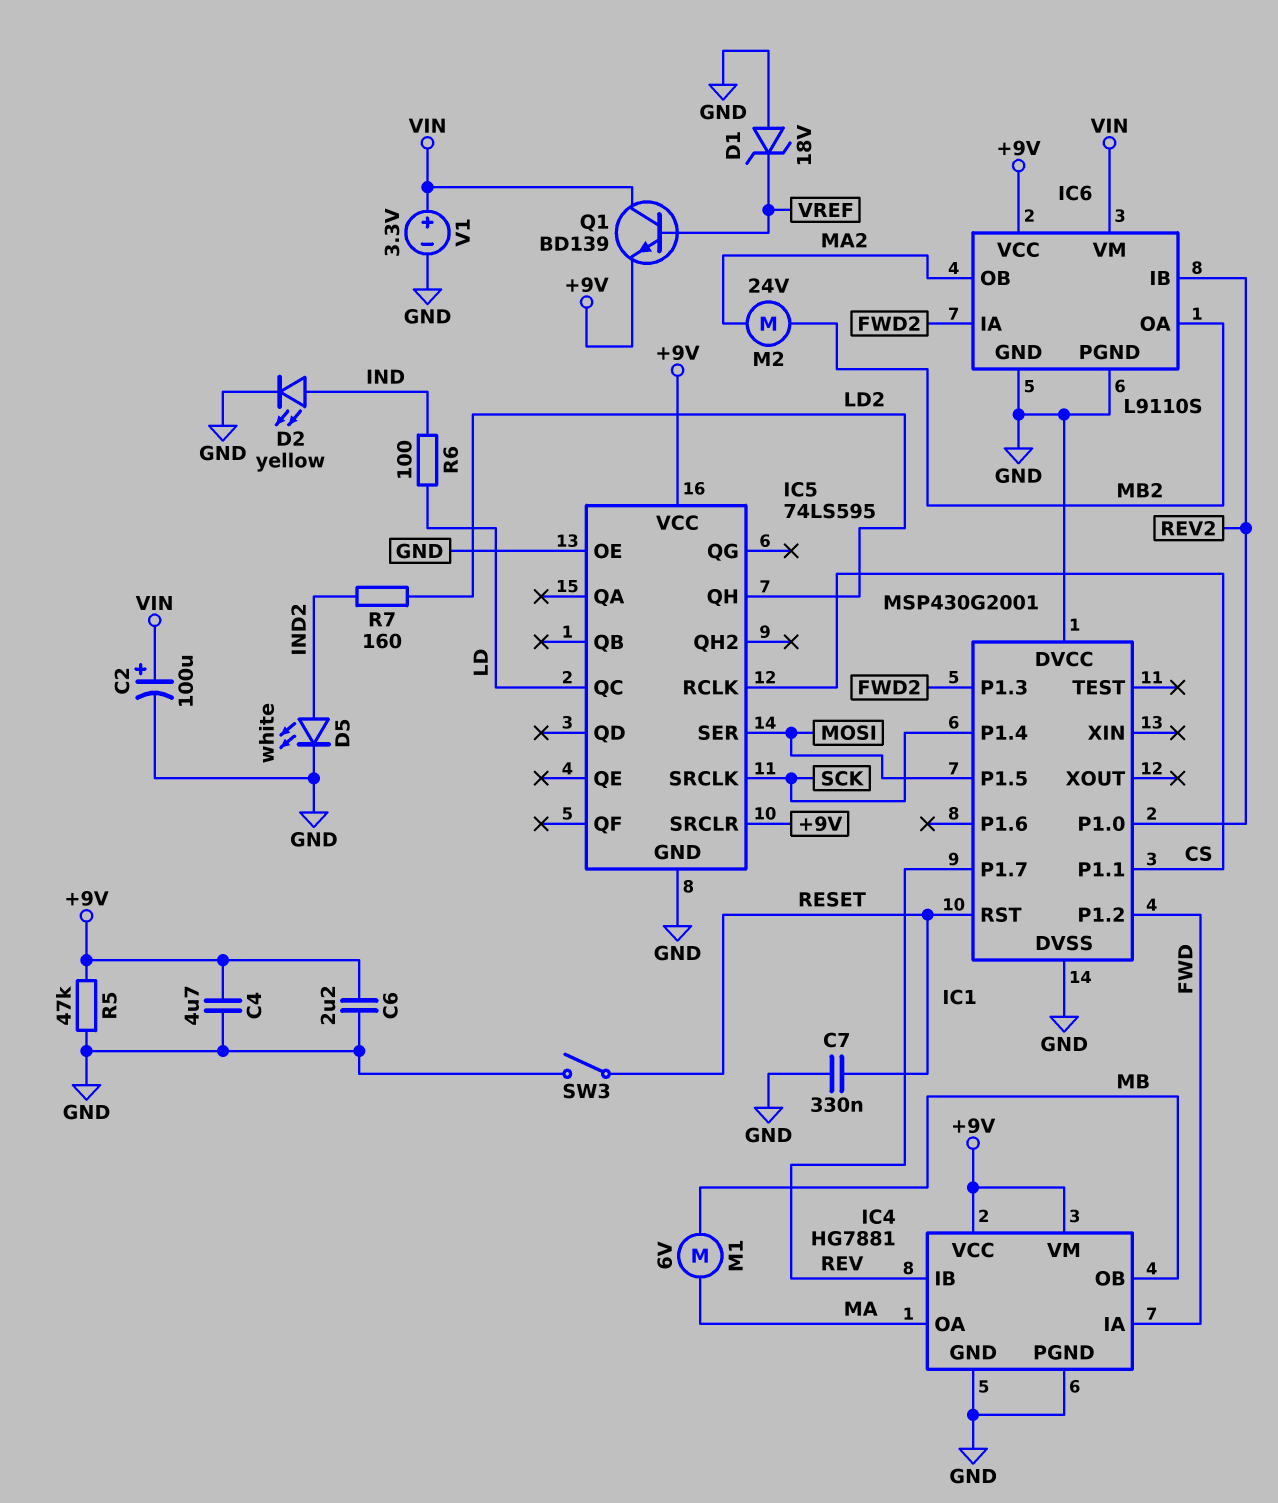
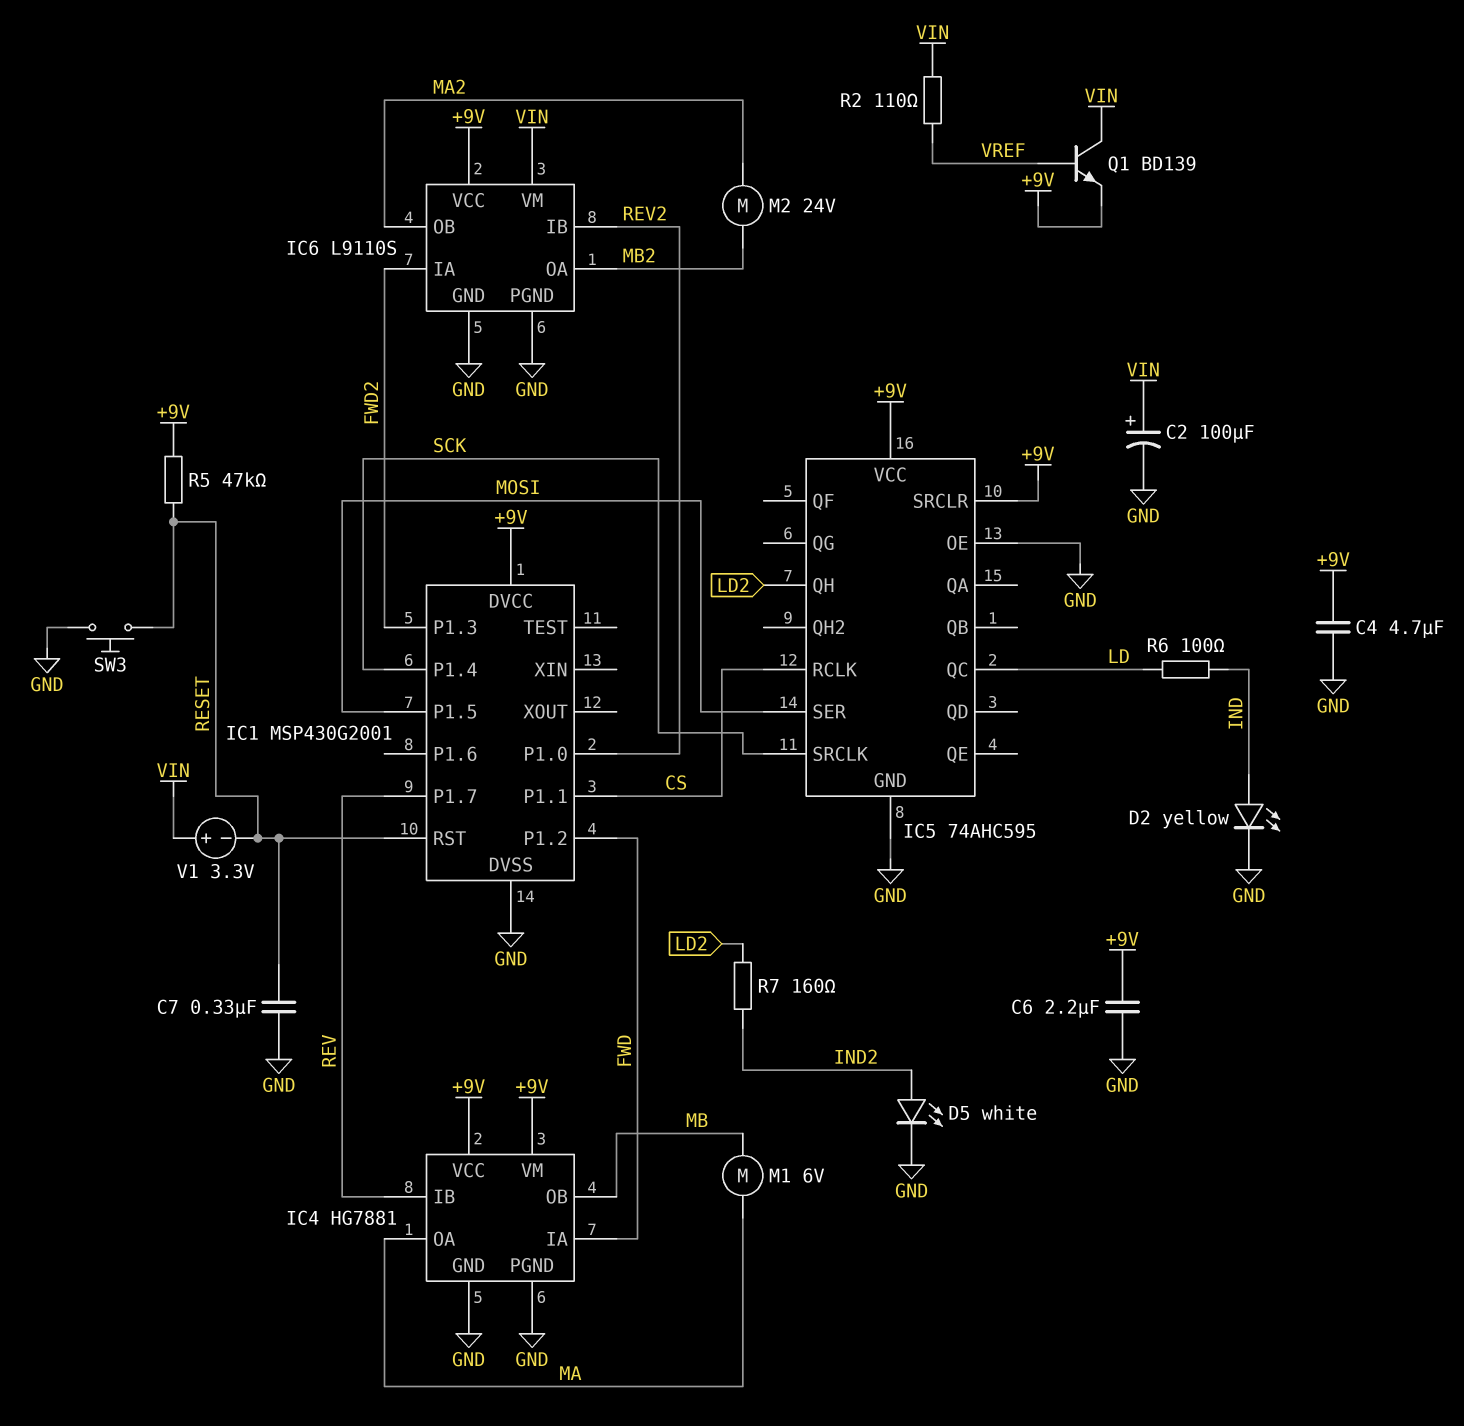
D1: zener 18V (A GND, K VREF) -> none
IC1 pin DVCC: GND -> +9V
IC5: 74LS595 -> 74AHC595
R2: none -> 110 (VIN, VREF)
R5: 47k (+9V, GND) -> 47k (+9V, RESET)
SW3: switch (GND, RESET) -> button (GND, RESET)
V1: 3.3V (plus VIN, minus GND) -> 3.3V (plus VIN, minus RESET)

